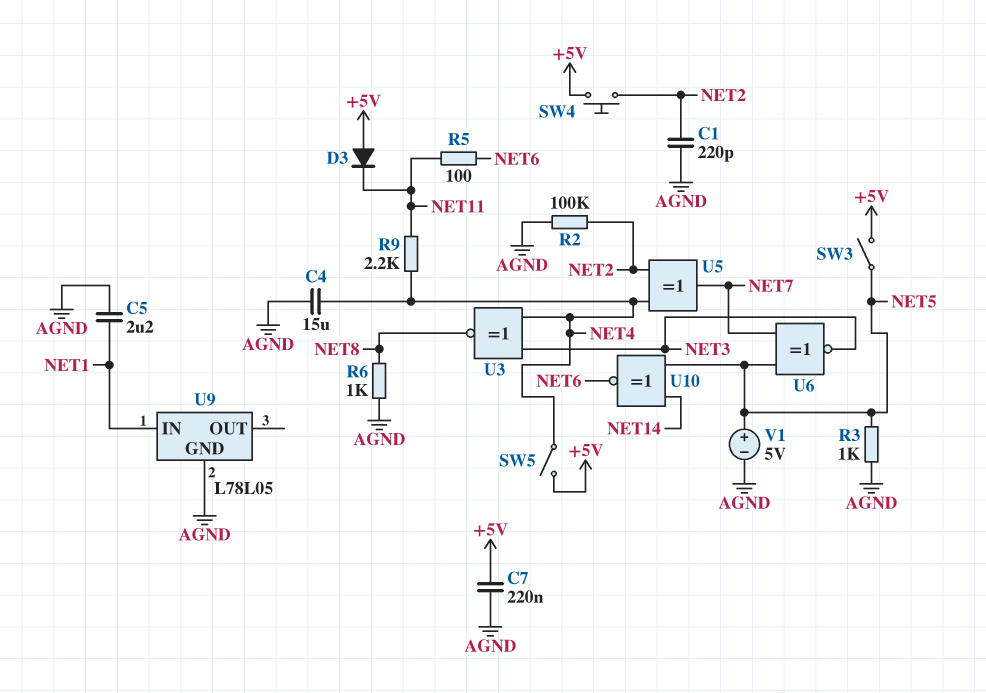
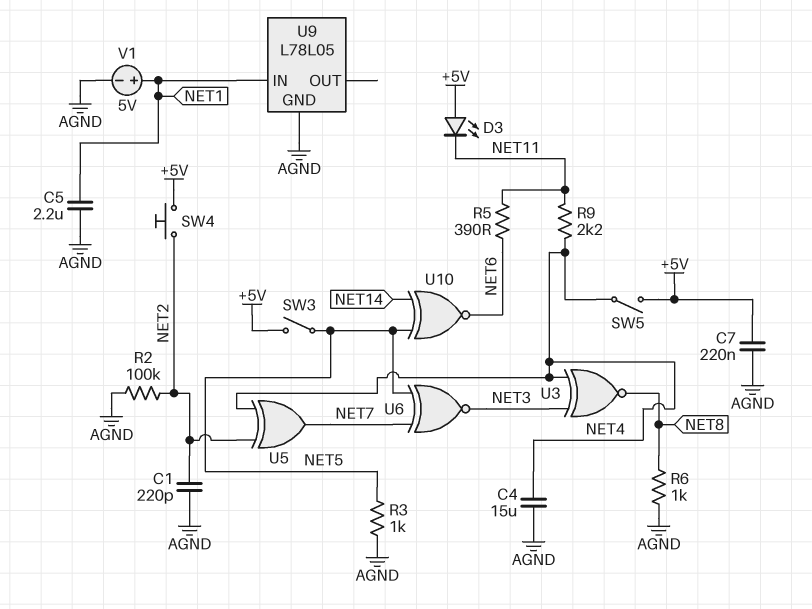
D3: diode (A +5V, K NET11) -> LED (A +5V, K NET11)
R5: 100 (NET6, NET11) -> 390 (NET6, NET11)
V1: 5V (plus NET5, minus AGND) -> 5V (plus NET1, minus AGND)

